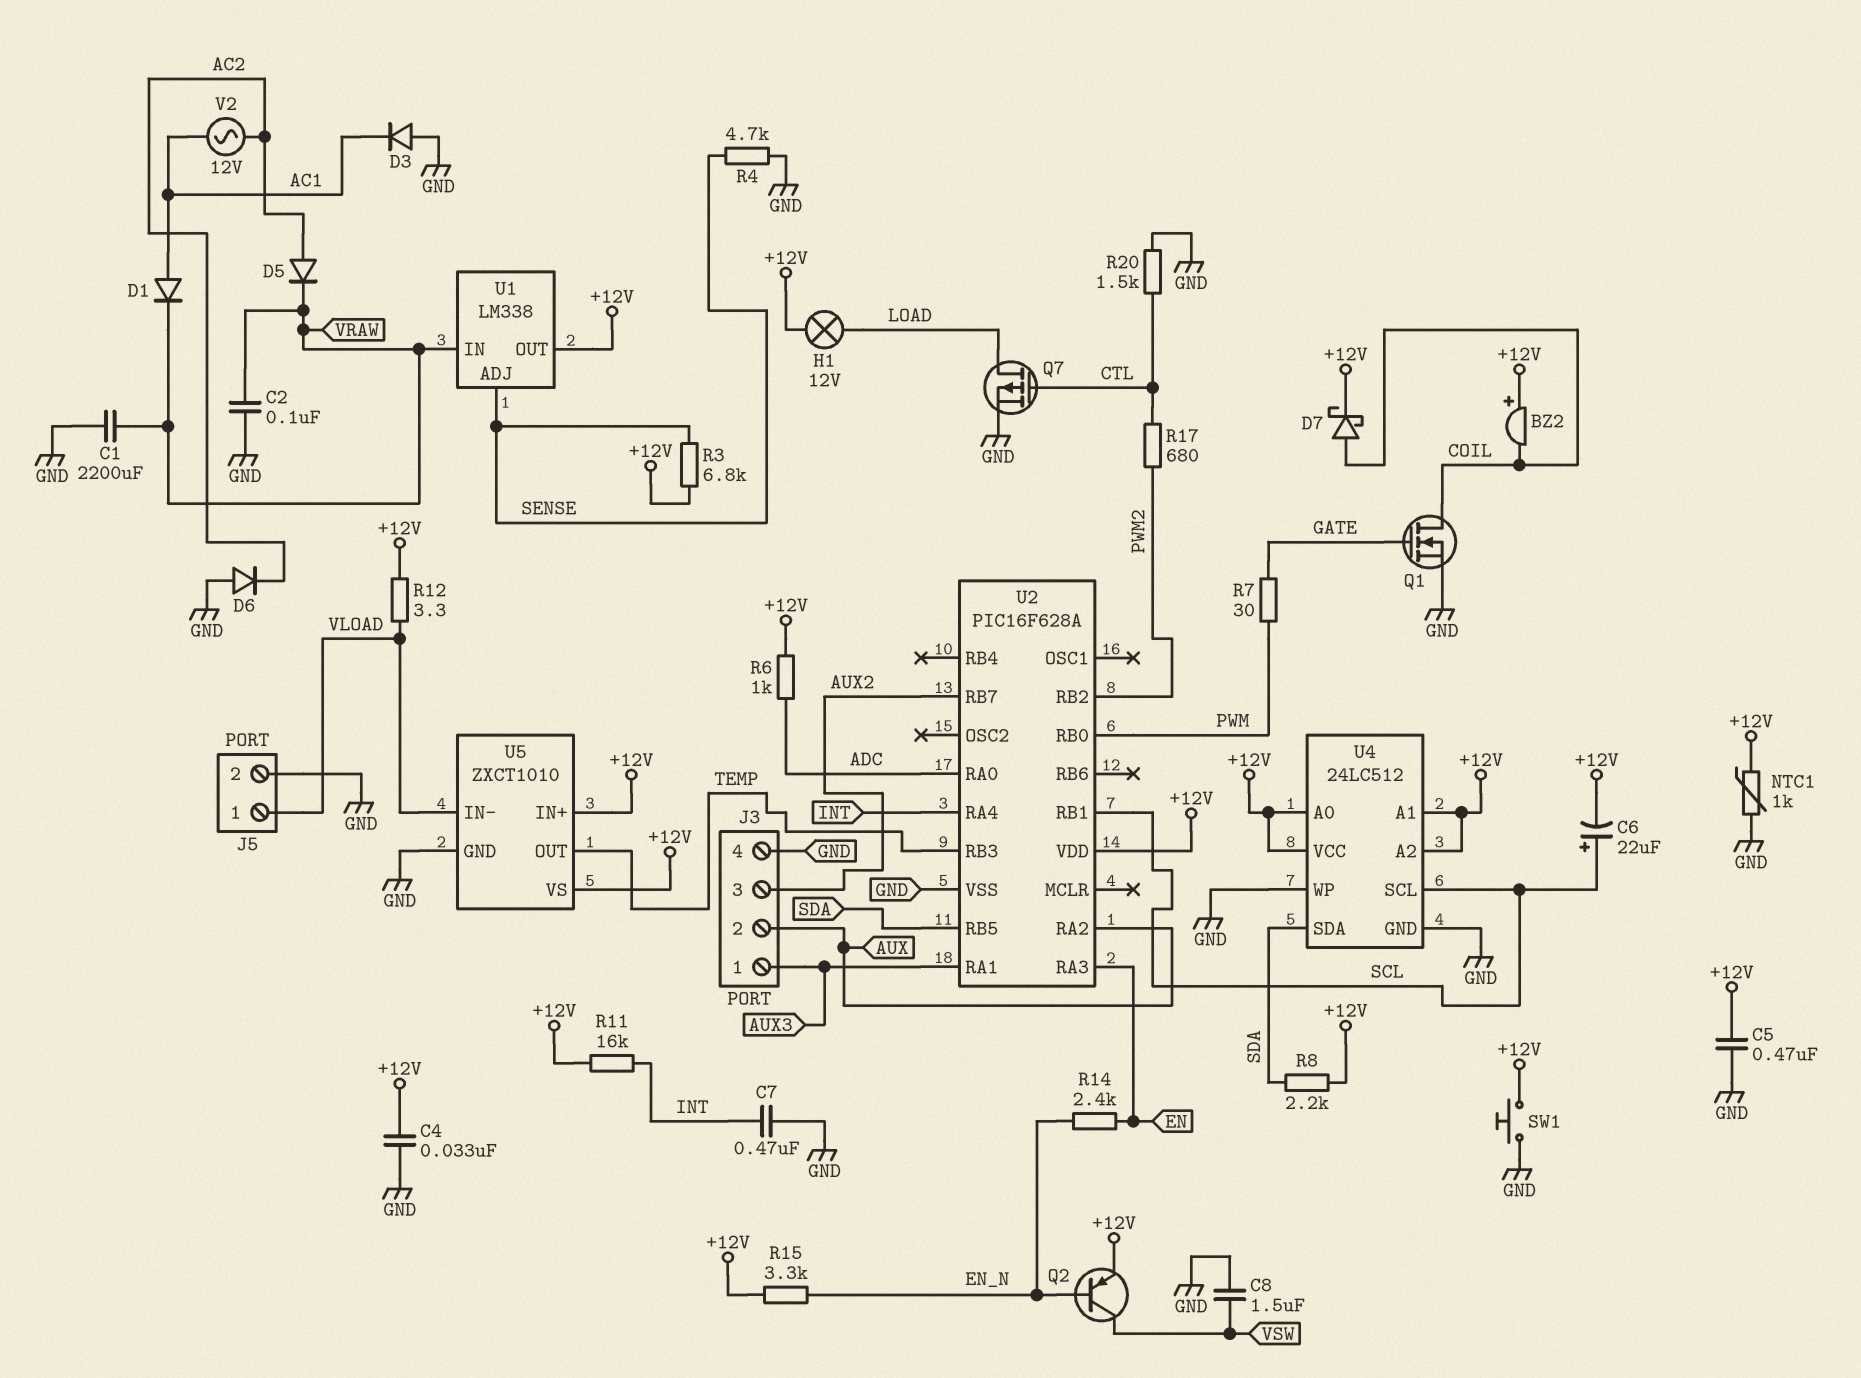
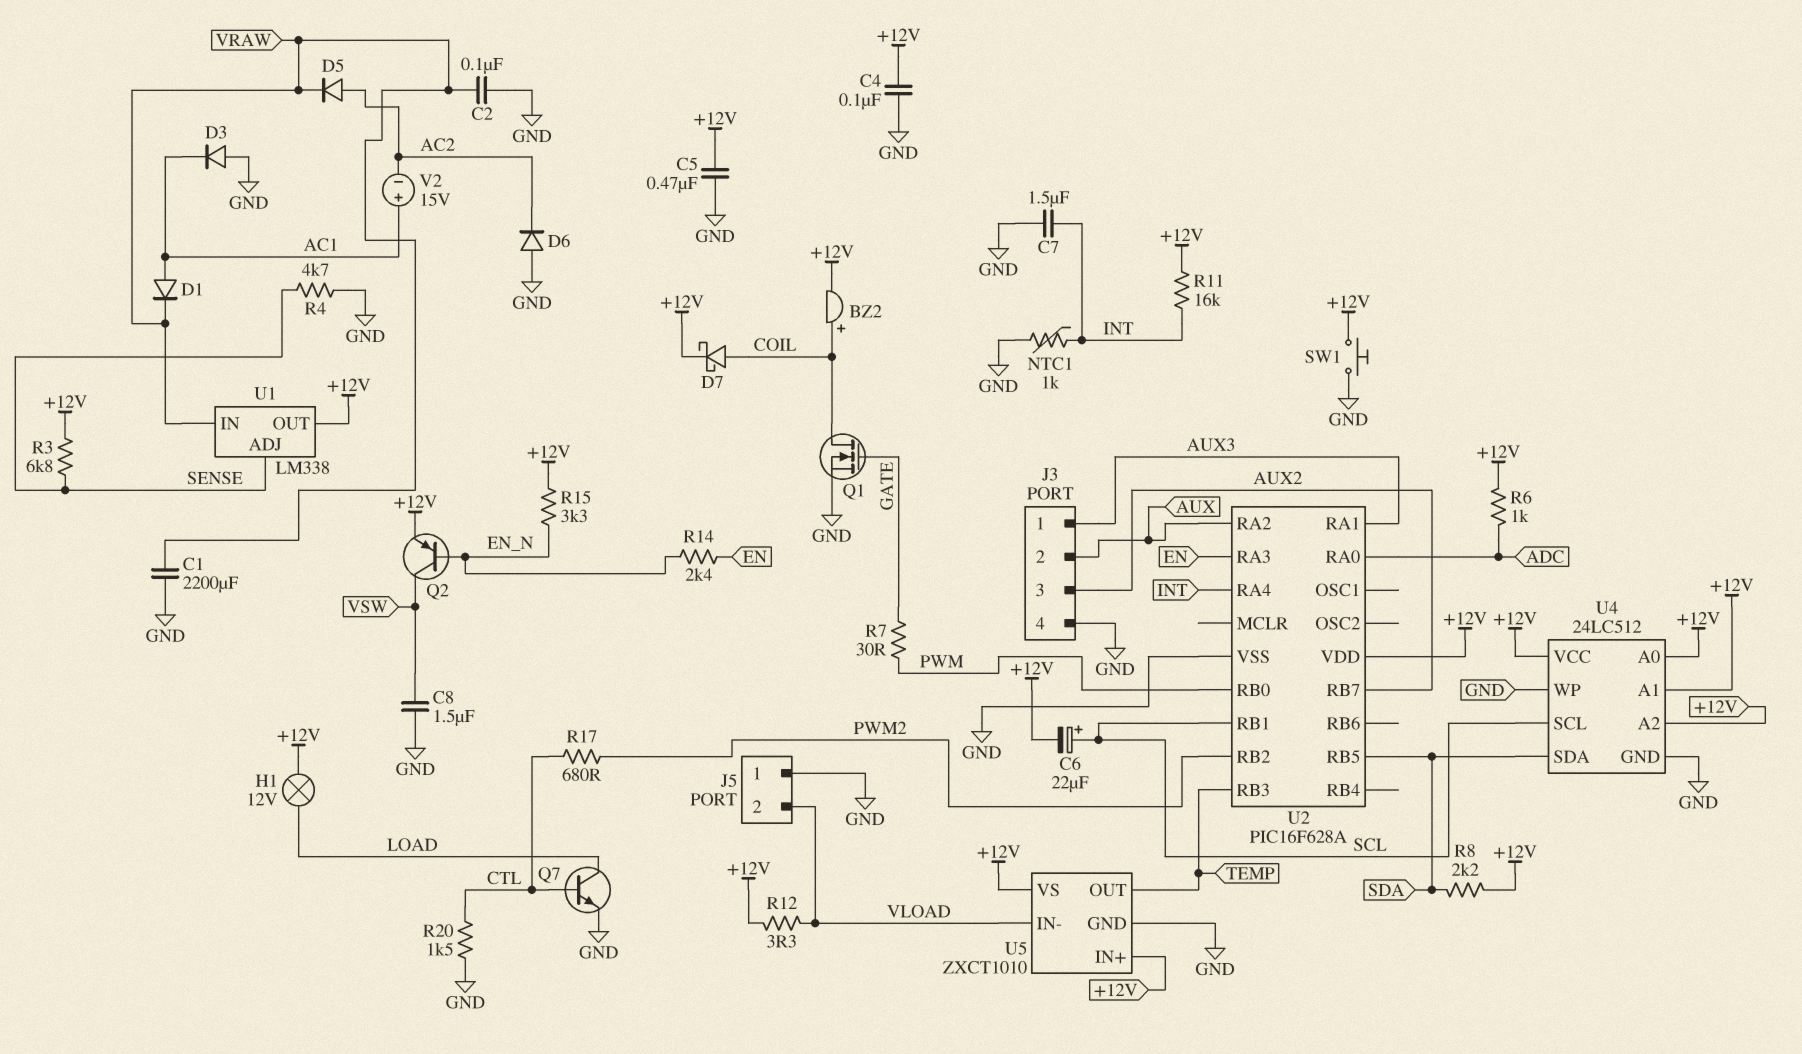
BZ2: buzzer (plus +12V, minus COIL) -> buzzer (plus COIL, minus +12V)
C4: 33nF (+12V, GND) -> 100nF (+12V, GND)
C7: 470nF (GND, INT) -> 1.5uF (GND, INT)
J5 pin 1: VLOAD -> GND
J5 pin 2: GND -> VLOAD
NTC1: 1k (+12V, GND) -> 1k (GND, INT)
Q7: PMOS (G CTL, D LOAD, S GND) -> NPN (B CTL, C LOAD, E GND)
V2: AC 12V (AC1, AC2) -> 15V (plus AC1, minus AC2)

